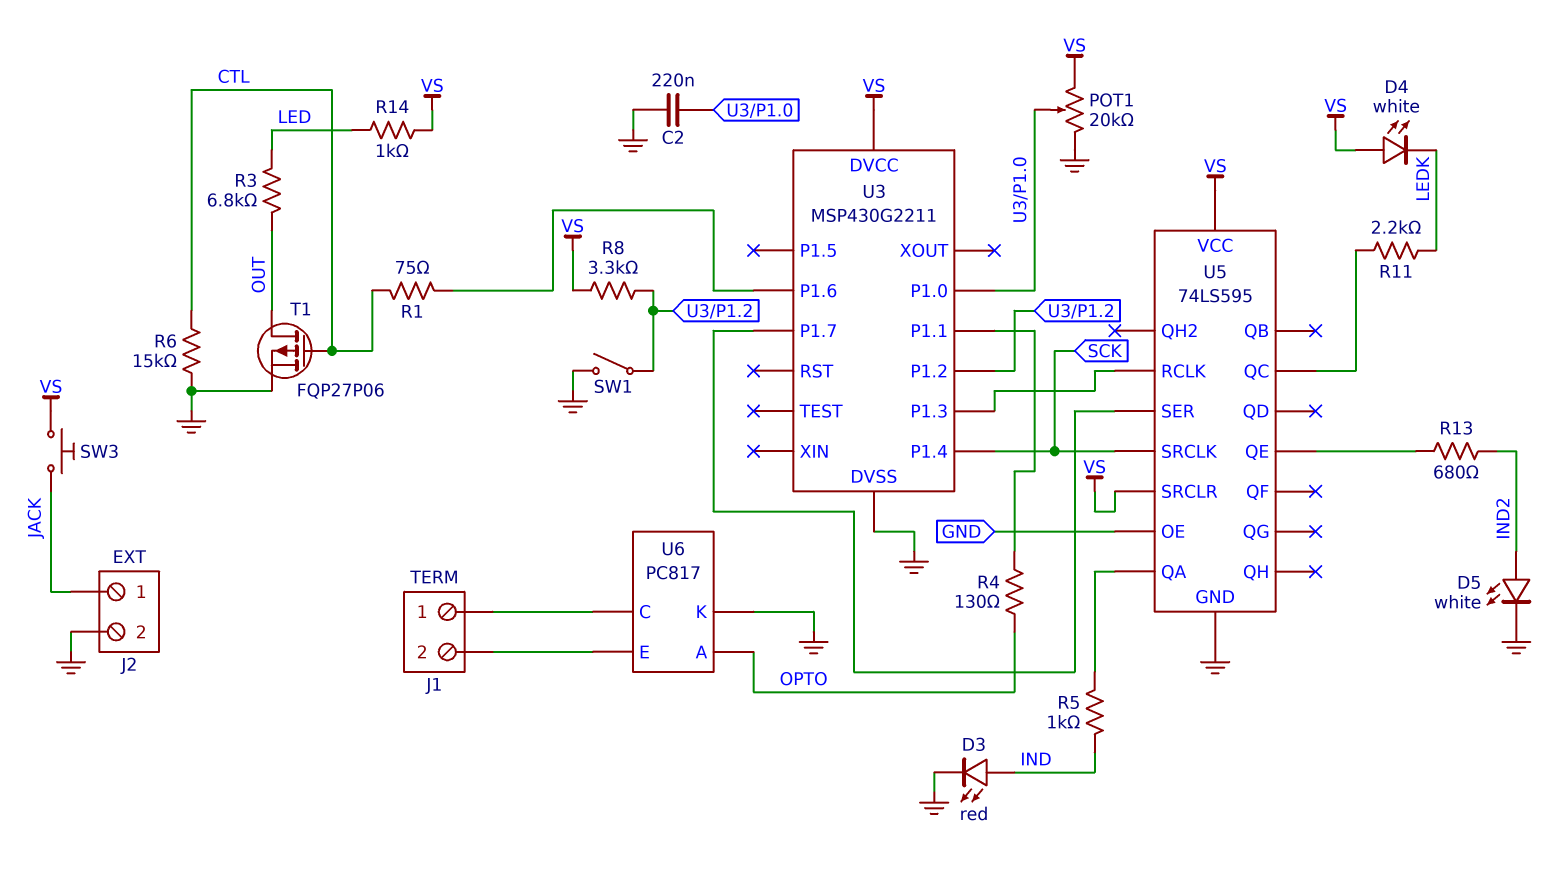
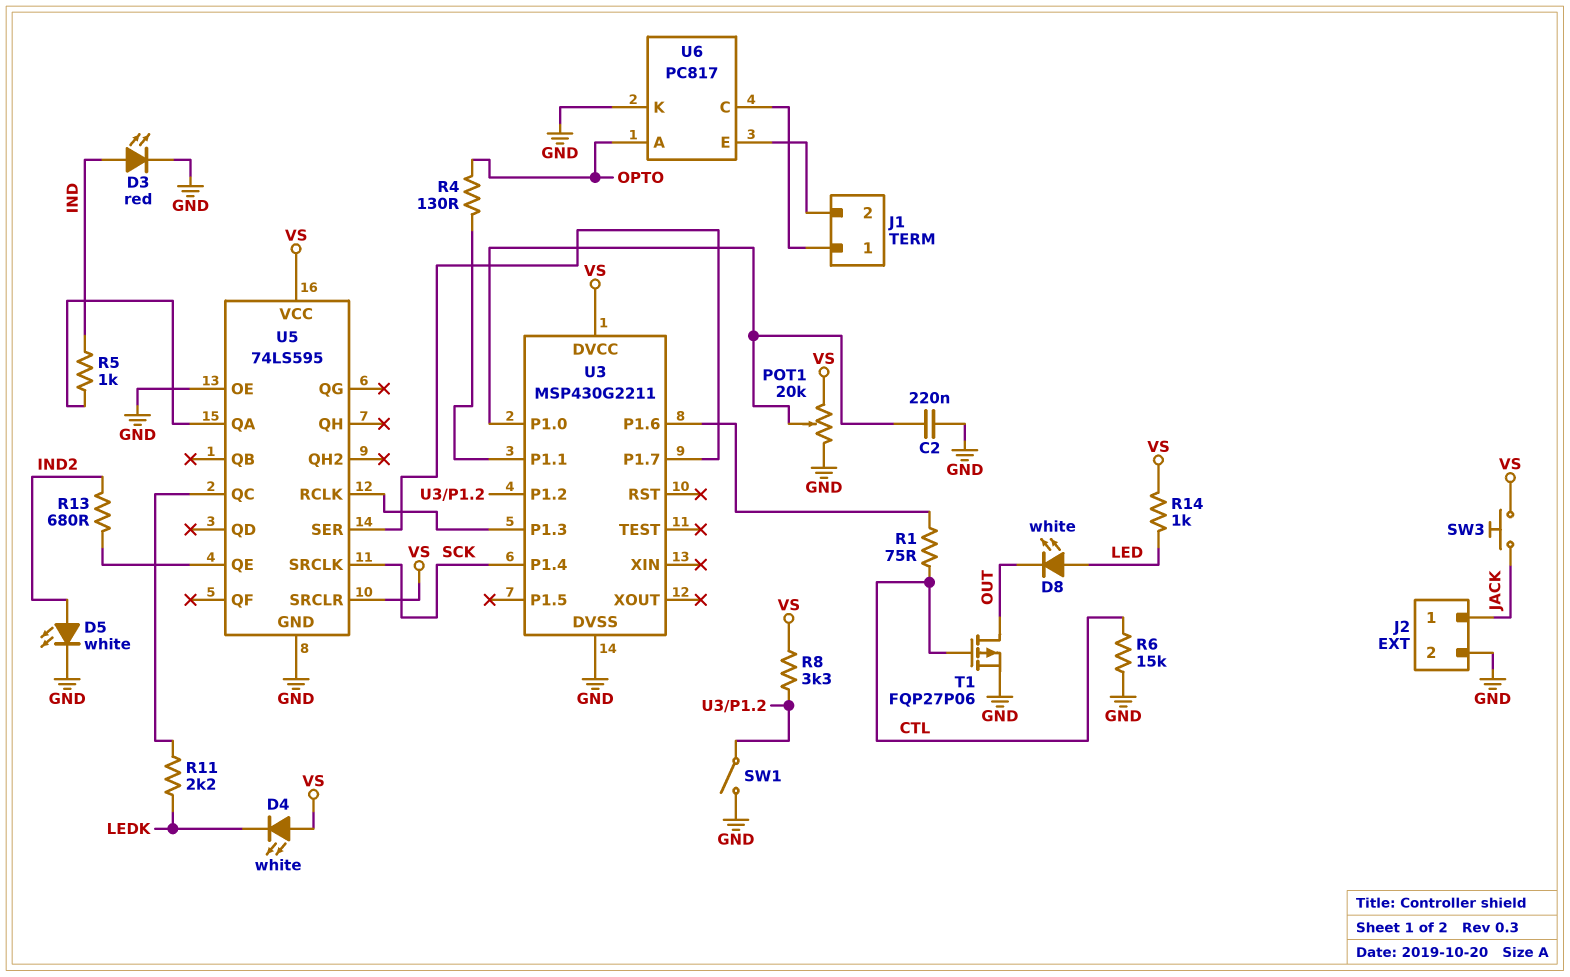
D8: none -> LED white (A LED, K OUT)
R3: 6.8k (LED, OUT) -> none

